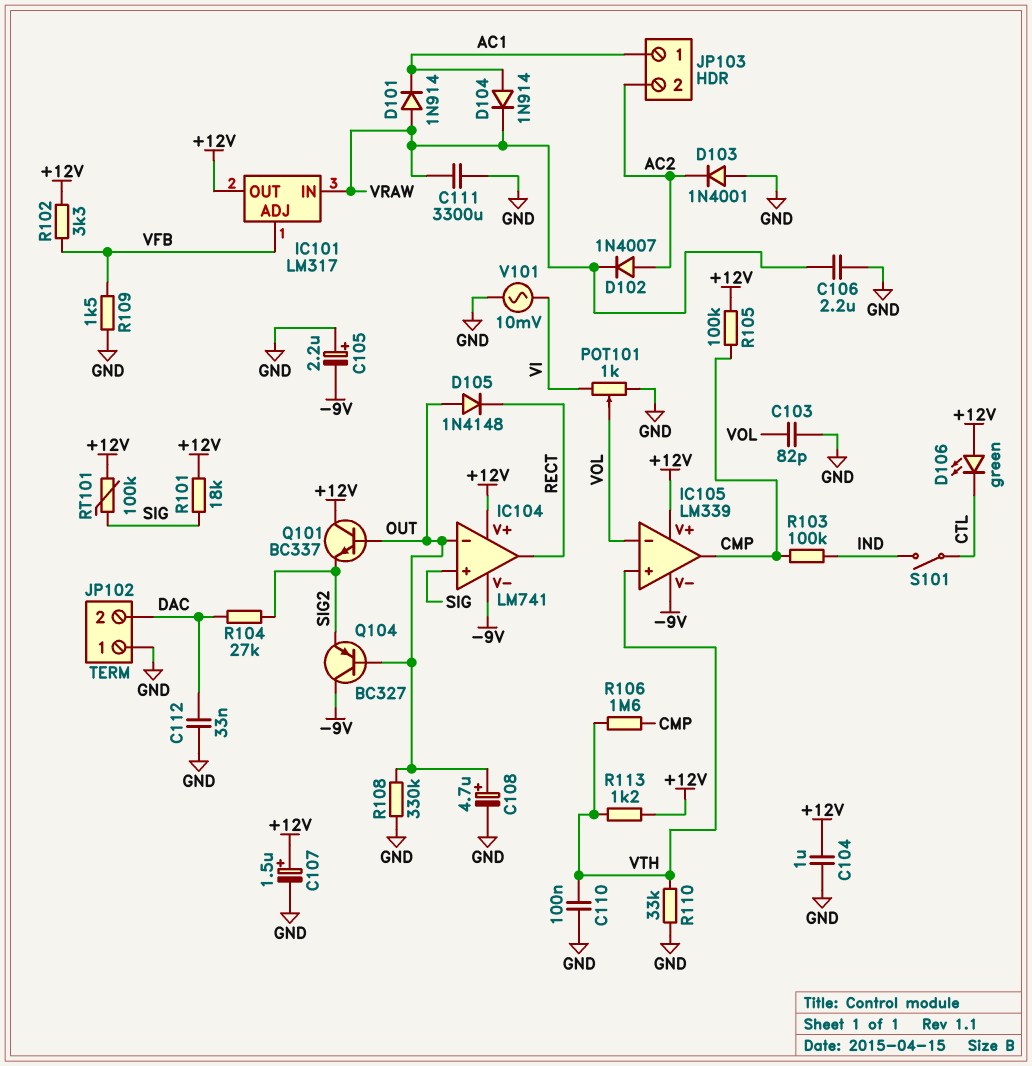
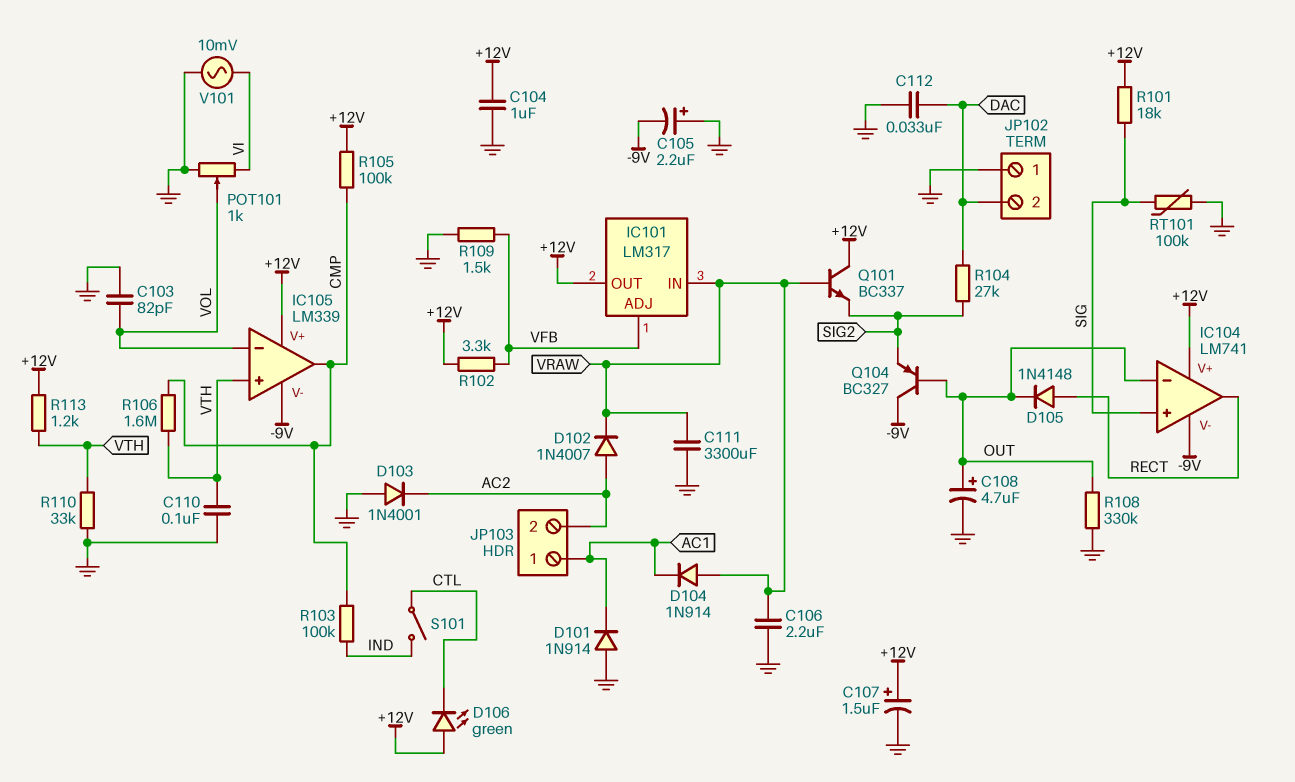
D101: diode 1N914 (A VRAW, K AC1) -> diode 1N914 (A GND, K AC1)
D104: diode 1N914 (A AC1, K VRAW) -> diode 1N914 (A VRAW, K AC1)
D105: diode 1N4148 (A OUT, K RECT) -> diode 1N4148 (A RECT, K OUT)
Q101: NPN BC337 (B OUT, C +12V, E SIG2) -> NPN BC337 (B VRAW, C +12V, E SIG2)
RT101: 100k (+12V, SIG) -> 100k (GND, SIG)

